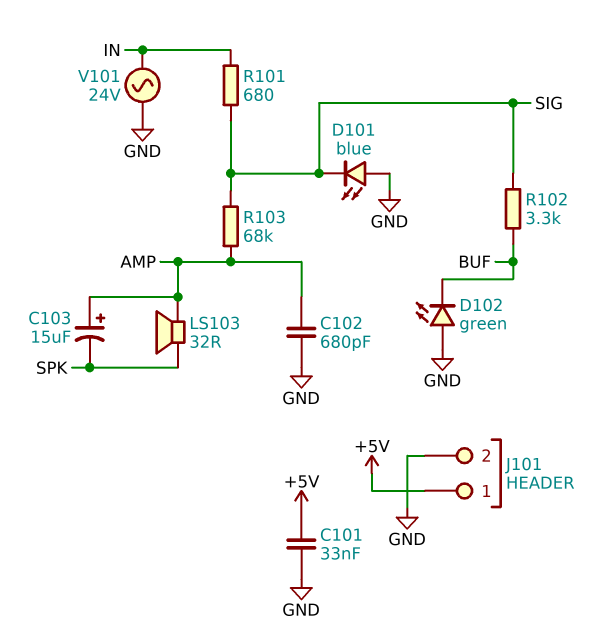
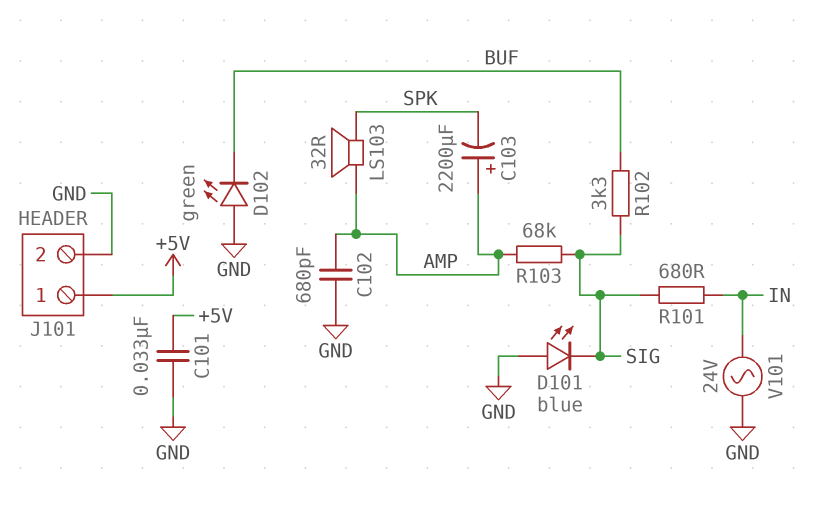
C103: 15uF (plus AMP, minus SPK) -> 2200uF (plus AMP, minus SPK)

